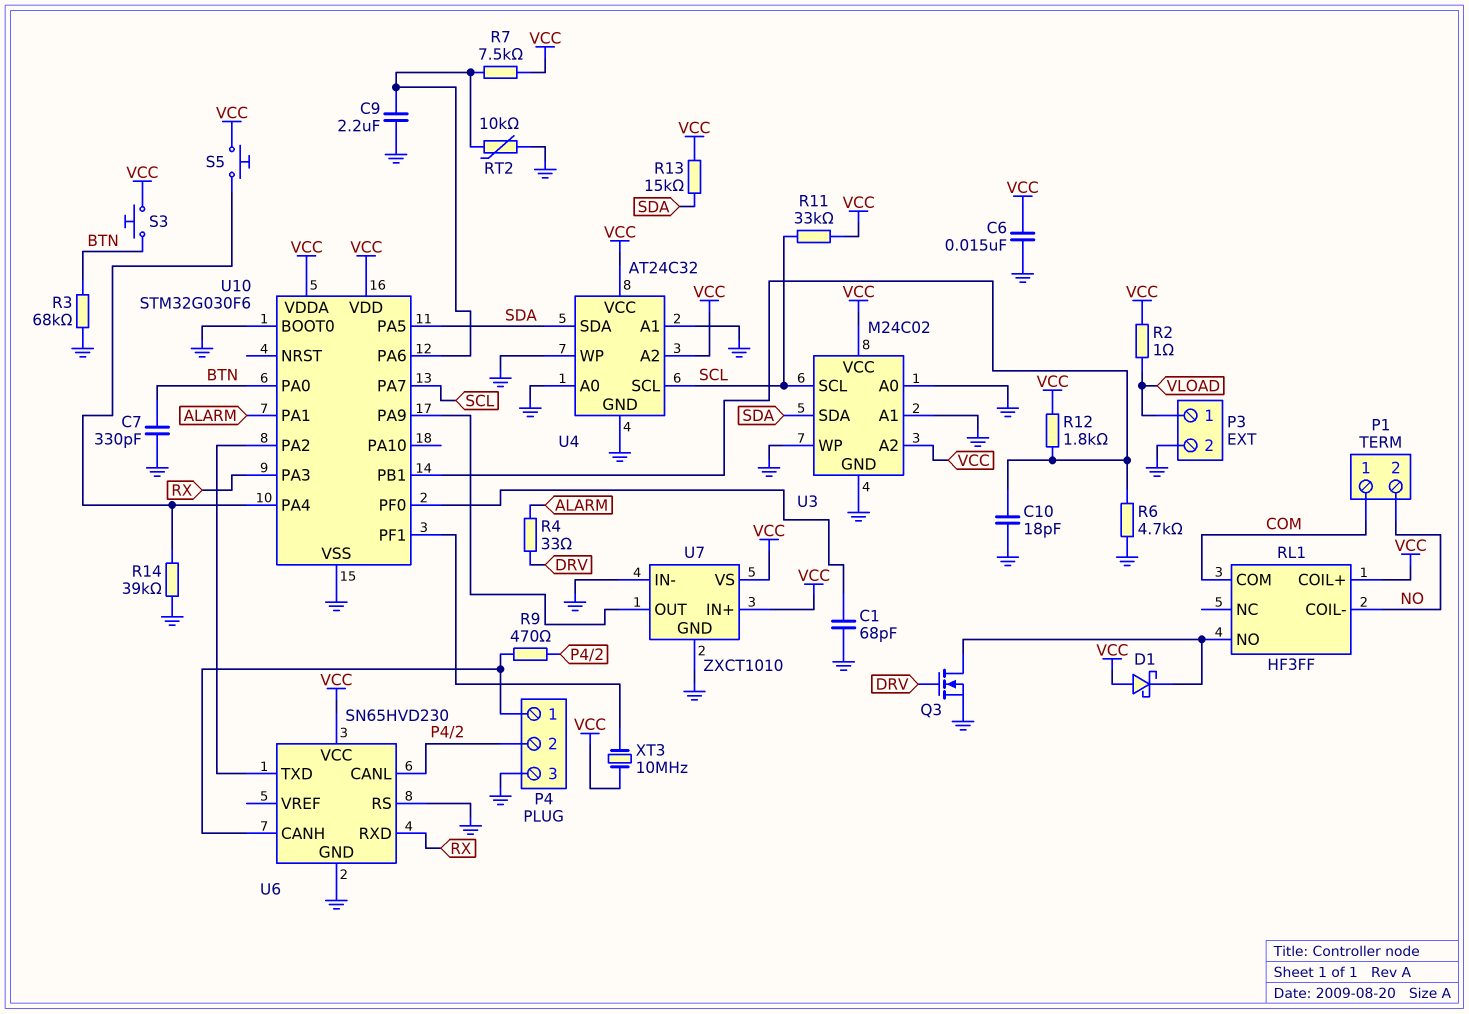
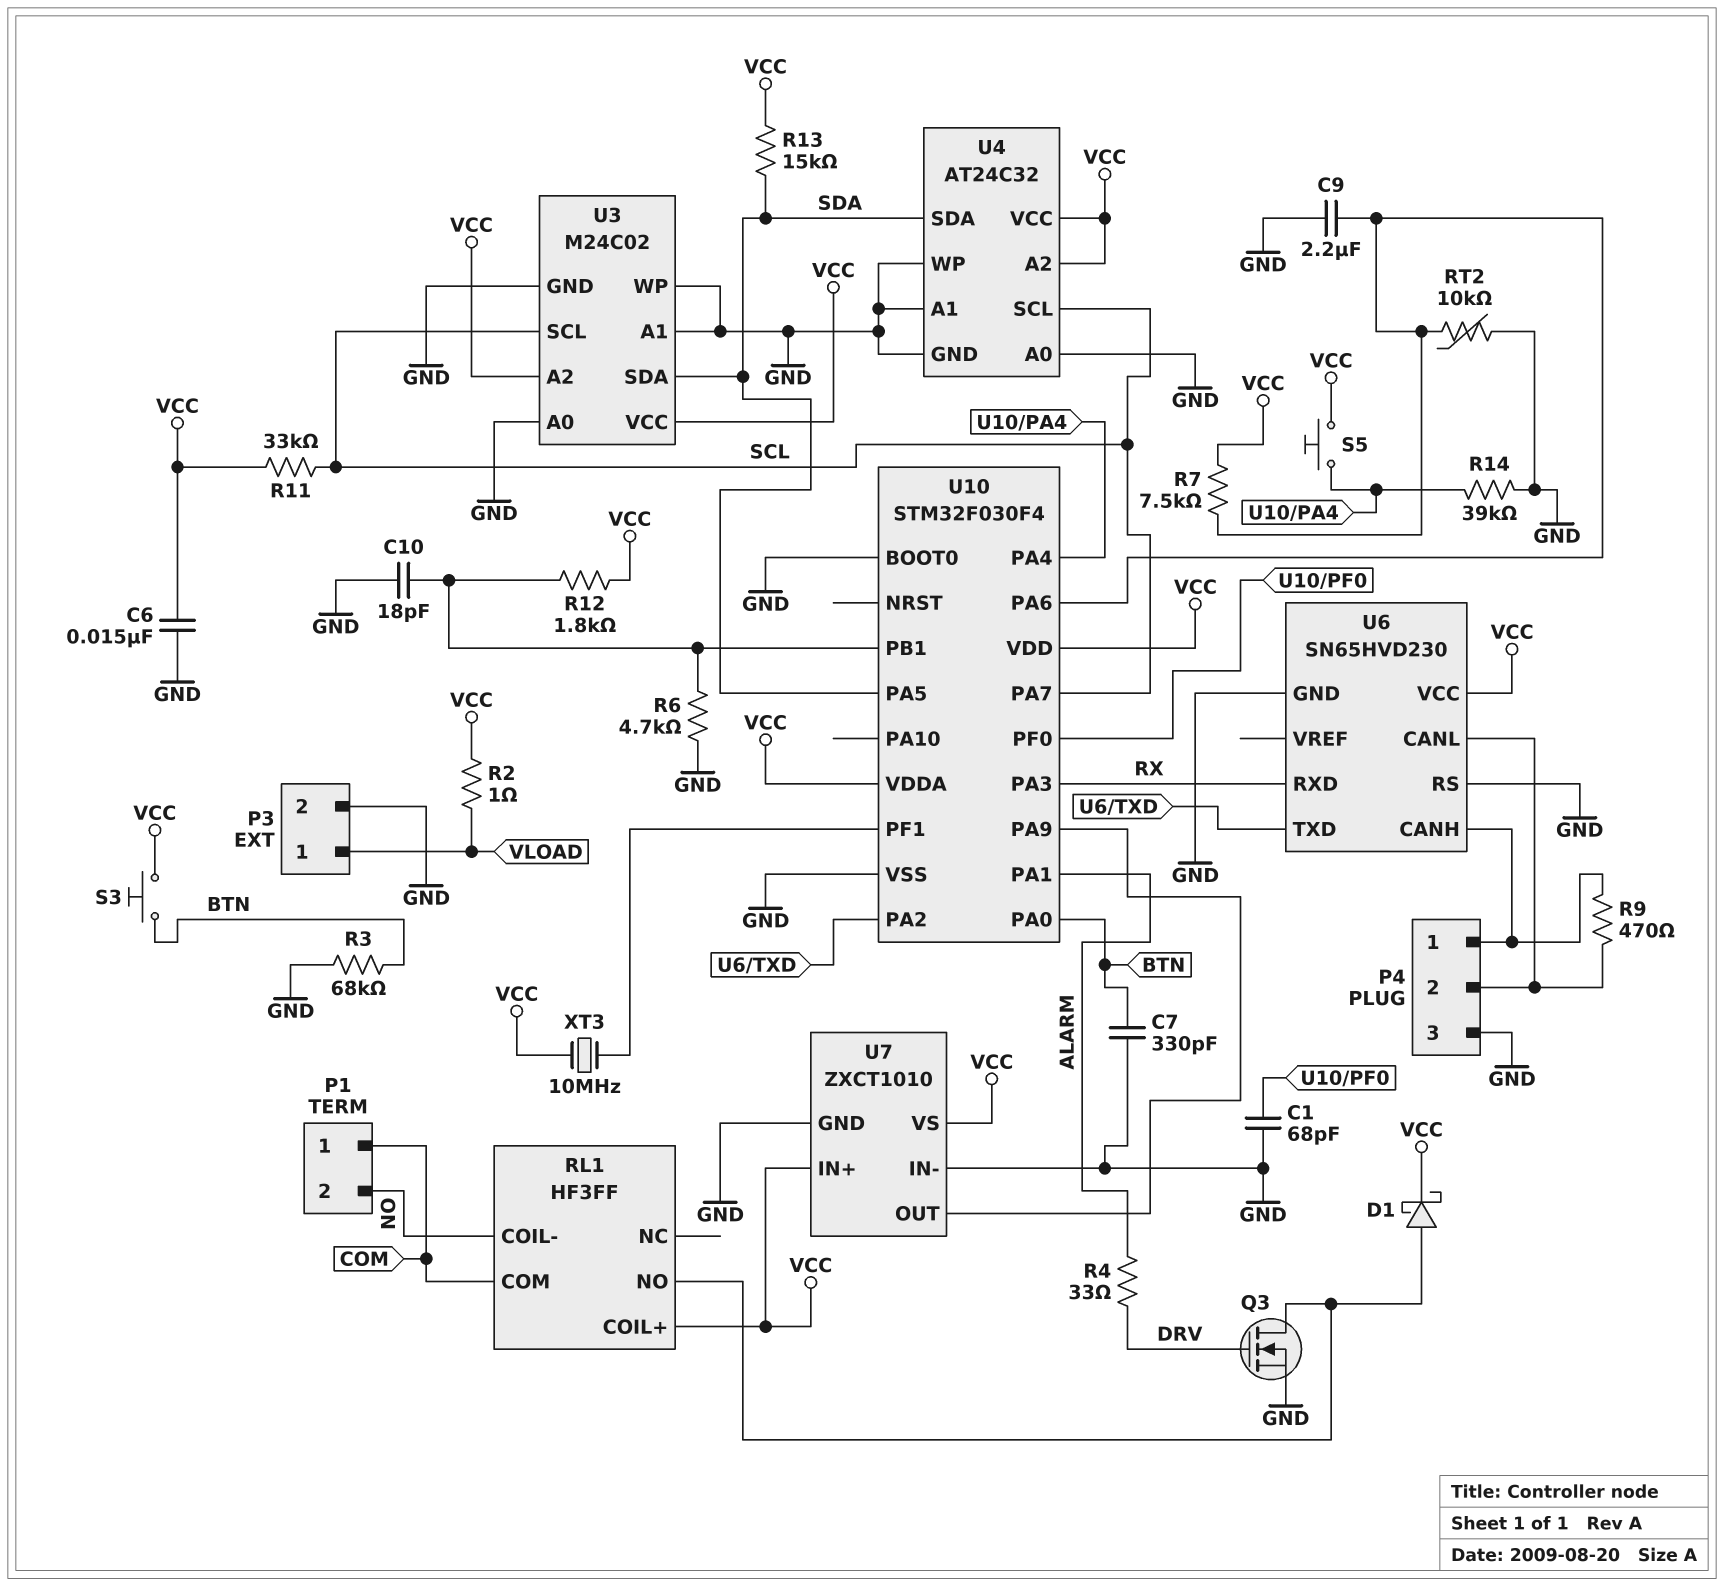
D1: schottky (A VCC, K RL1/NO) -> schottky (A RL1/NO, K VCC)
U10: STM32G030F6 -> STM32F030F4

